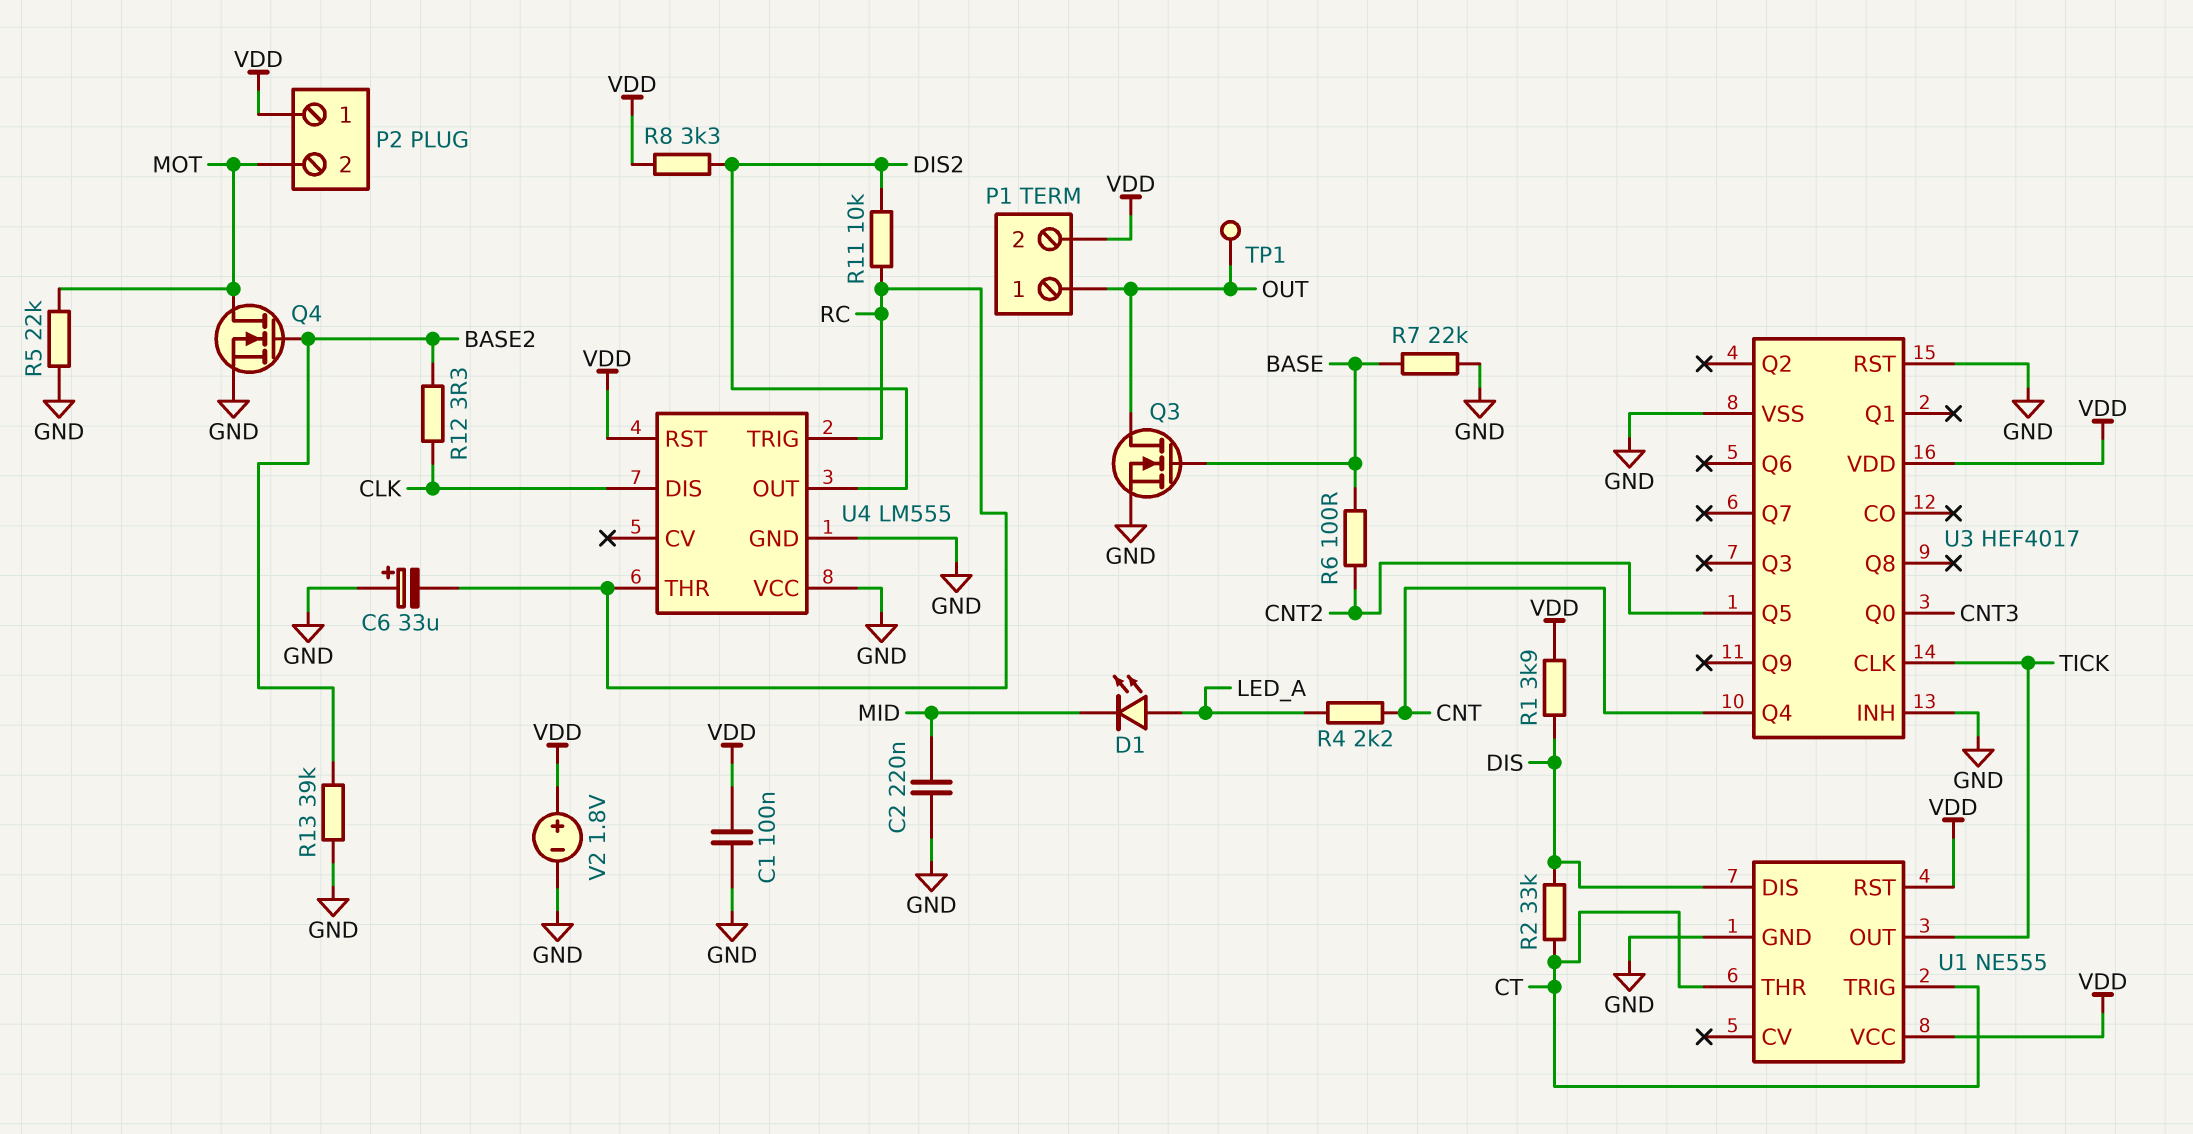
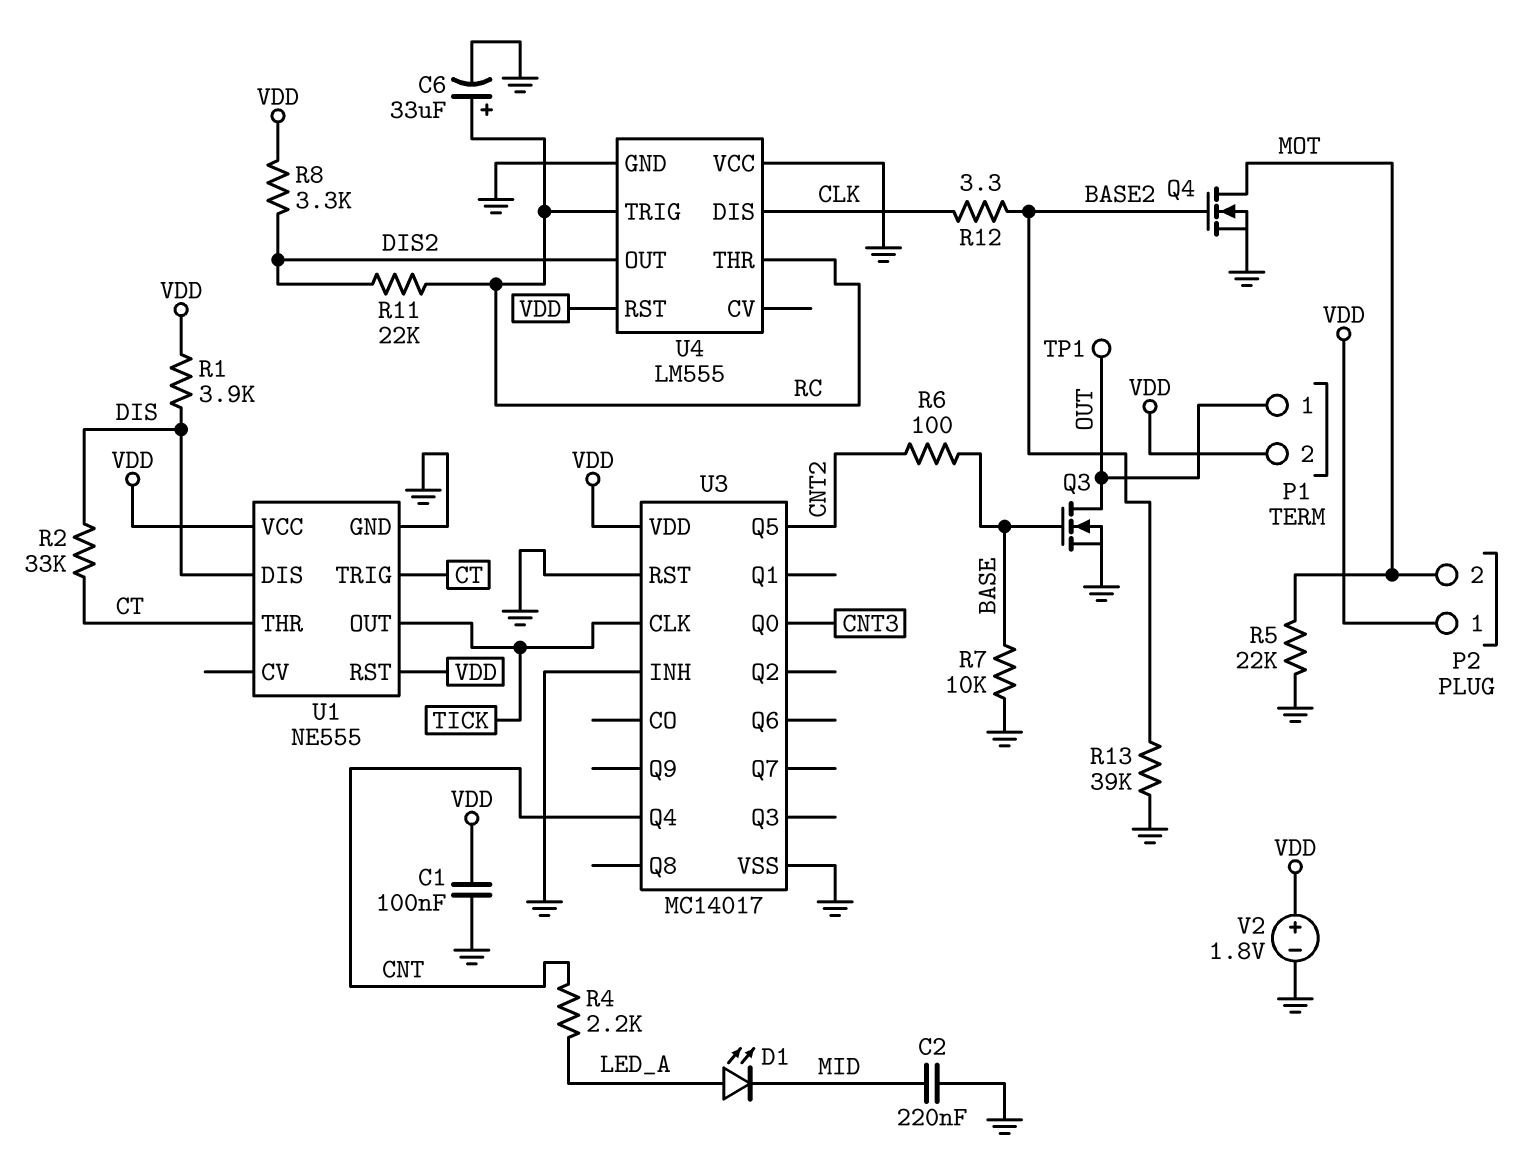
C6: 33uF (plus GND, minus RC) -> 33uF (plus RC, minus GND)
R7: 22k (BASE, GND) -> 10k (BASE, GND)
R11: 10k (DIS2, RC) -> 22k (DIS2, RC)
U3: HEF4017 -> MC14017

